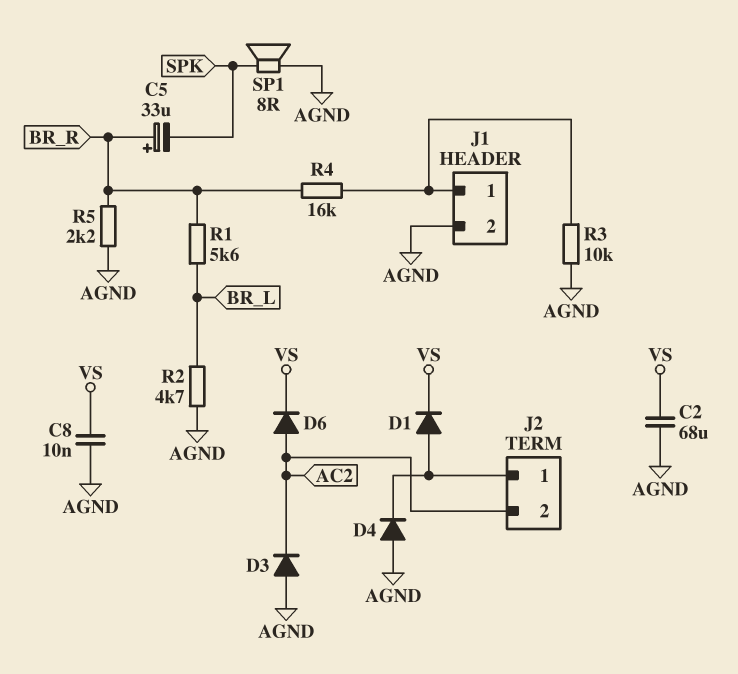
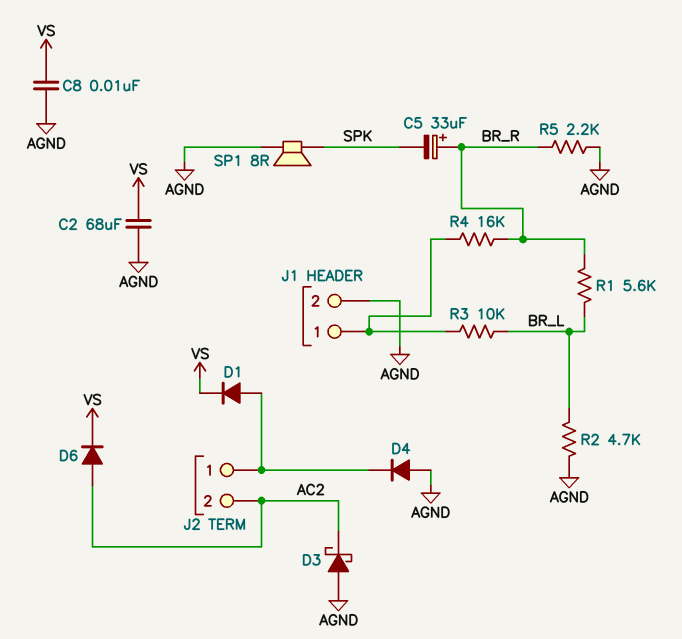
D3: diode (A AGND, K AC2) -> schottky (A AGND, K AC2)
R3: 10k (AGND, J1/1) -> 10k (BR_L, J1/1)

